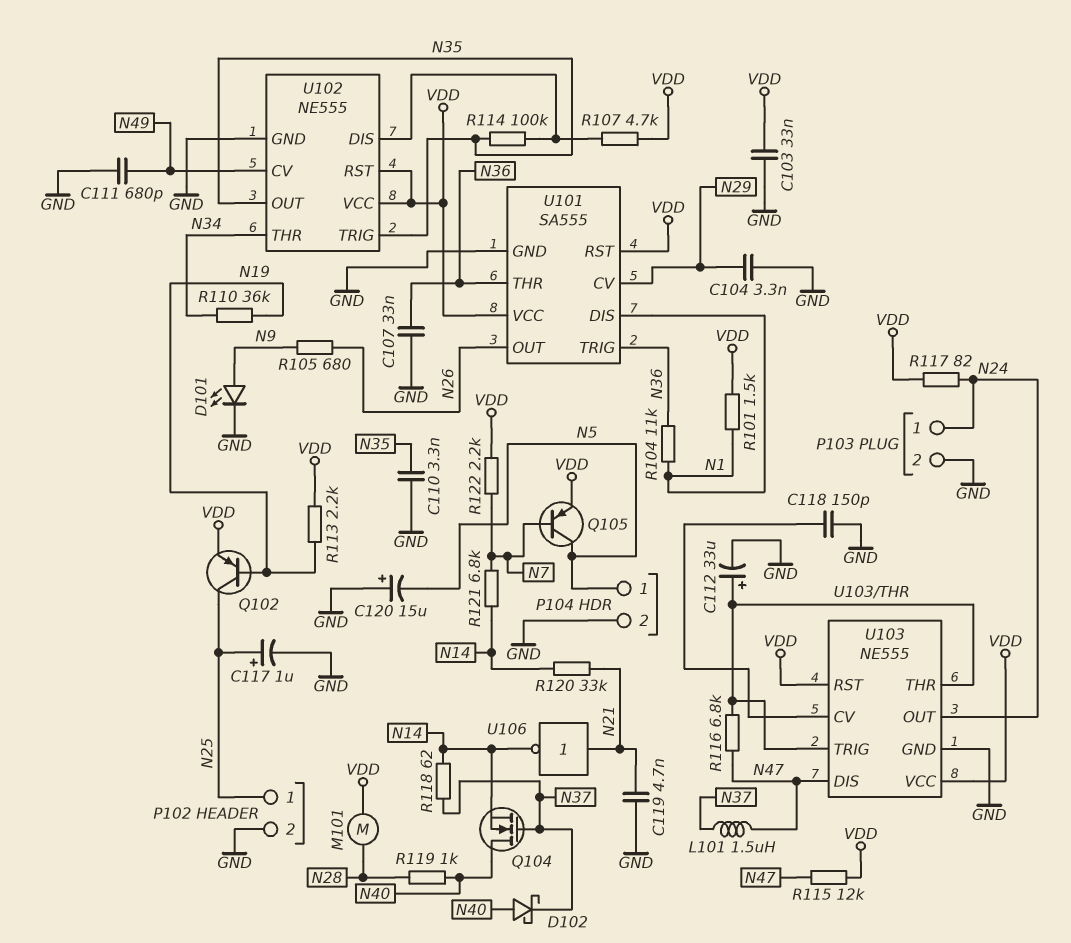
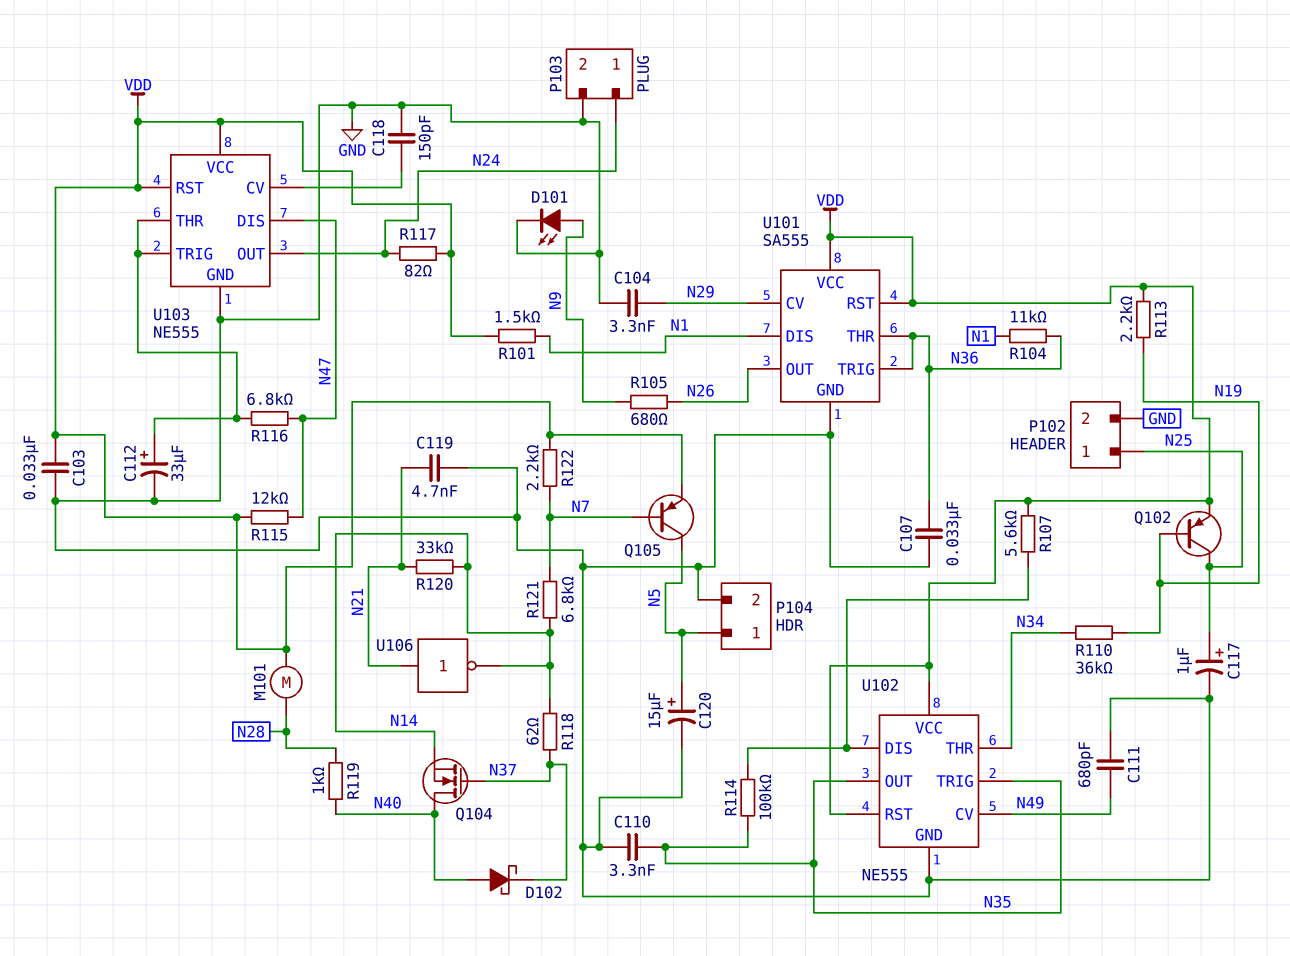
C120: 15uF (plus GND, minus N5) -> 15uF (plus N5, minus GND)
L101: 1.5uH (N37, N47) -> none
R107: 4.7k (U102/DIS, VDD) -> 5.6k (U102/DIS, VDD)

